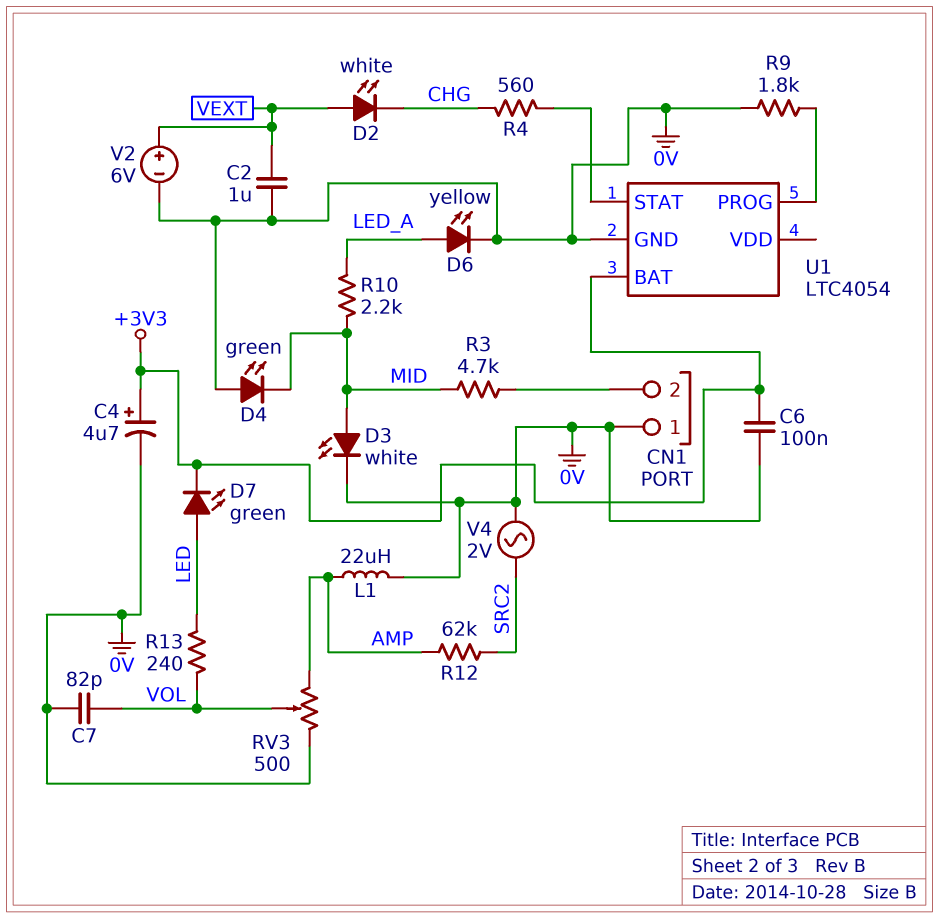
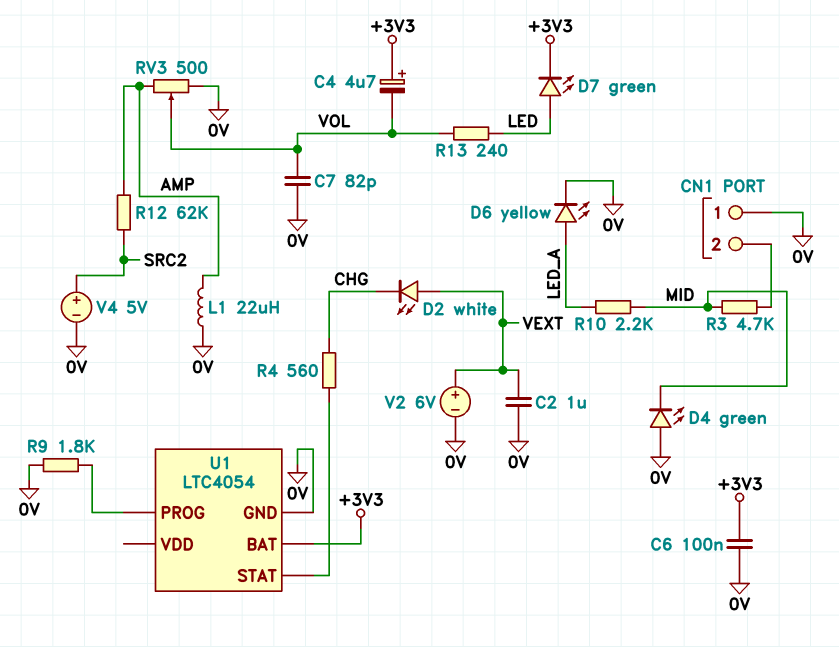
C4: 4.7uF (plus +3V3, minus 0V) -> 4.7uF (plus +3V3, minus VOL)
D3: LED white (A MID, K 0V) -> none
V4: AC 2V (0V, SRC2) -> 5V (plus SRC2, minus 0V)

